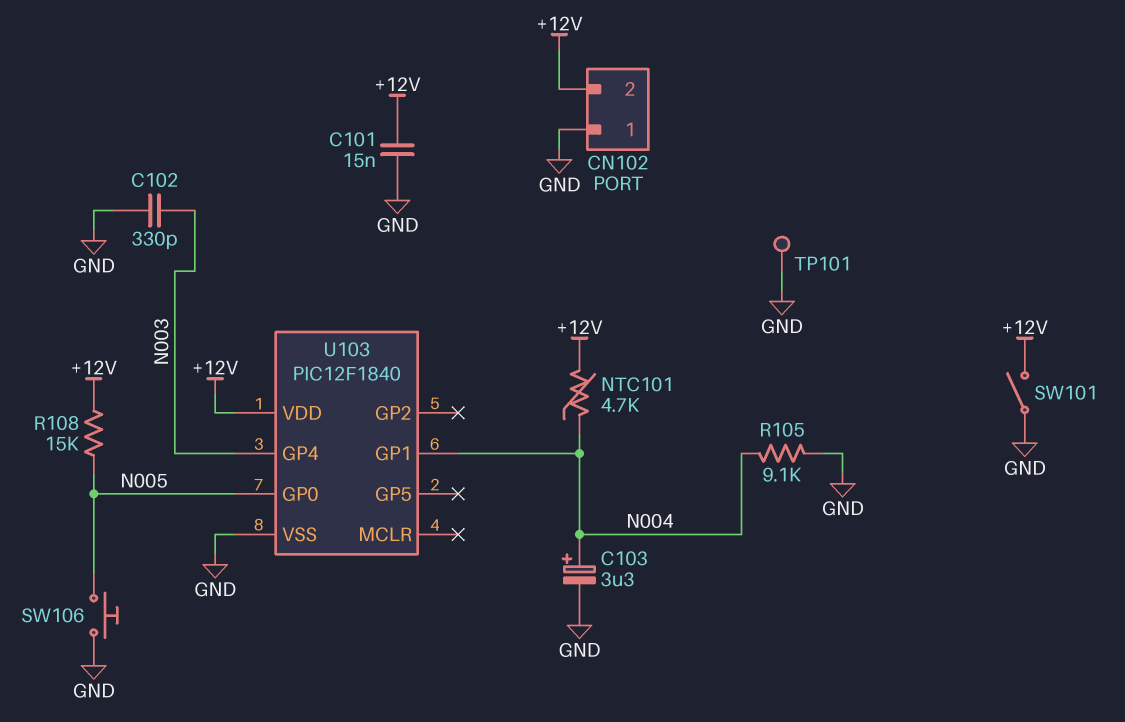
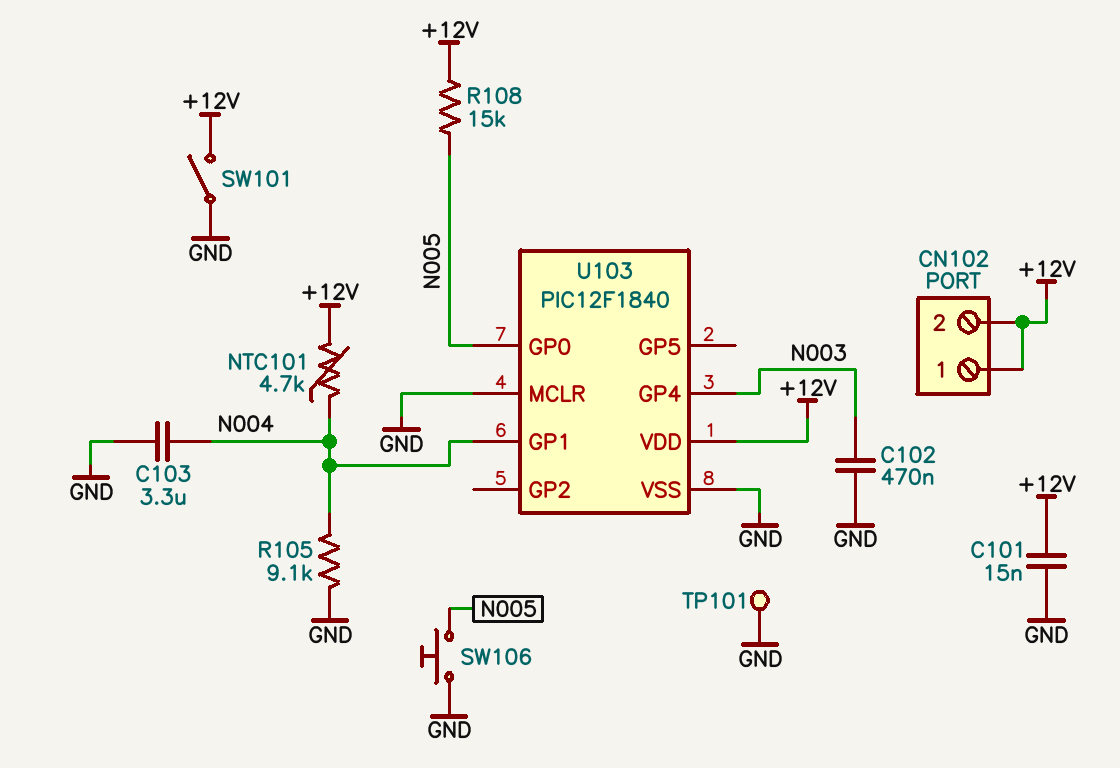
C102: 330pF (GND, N003) -> 470nF (GND, N003)
C103: 3.3uF (plus N004, minus GND) -> 3.3uF (GND, N004)
CN102 pin 1: GND -> +12V
U103 pin MCLR: none -> GND

